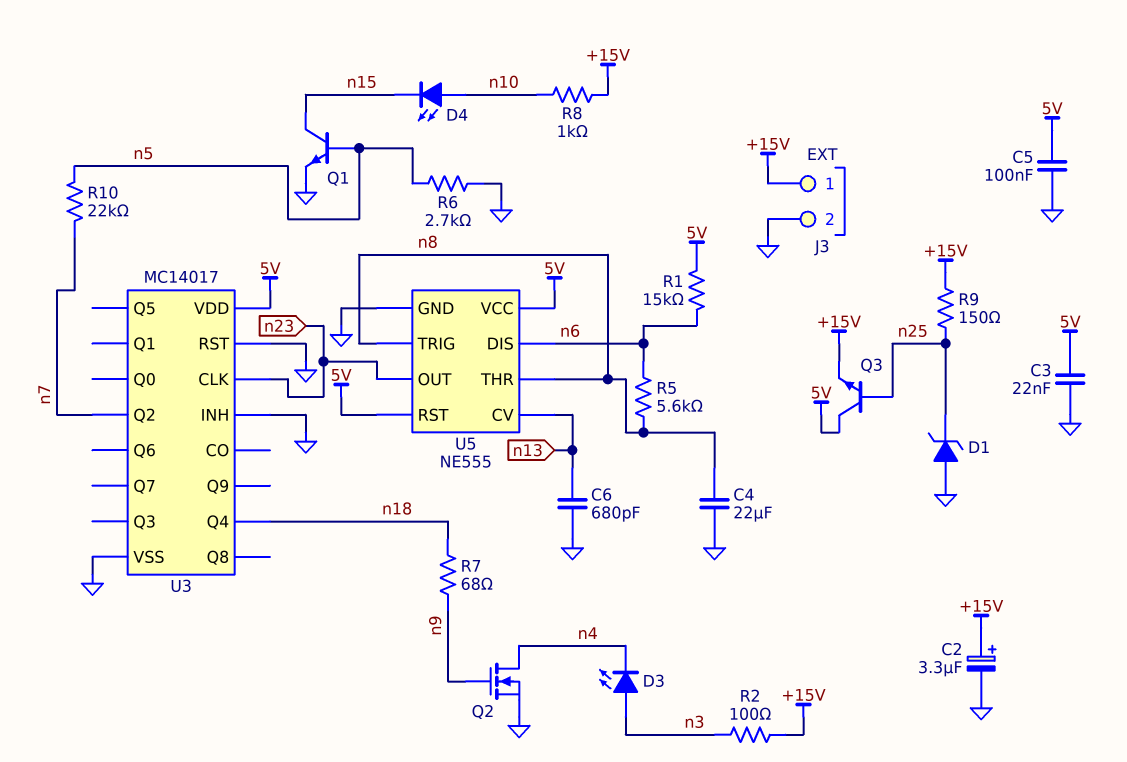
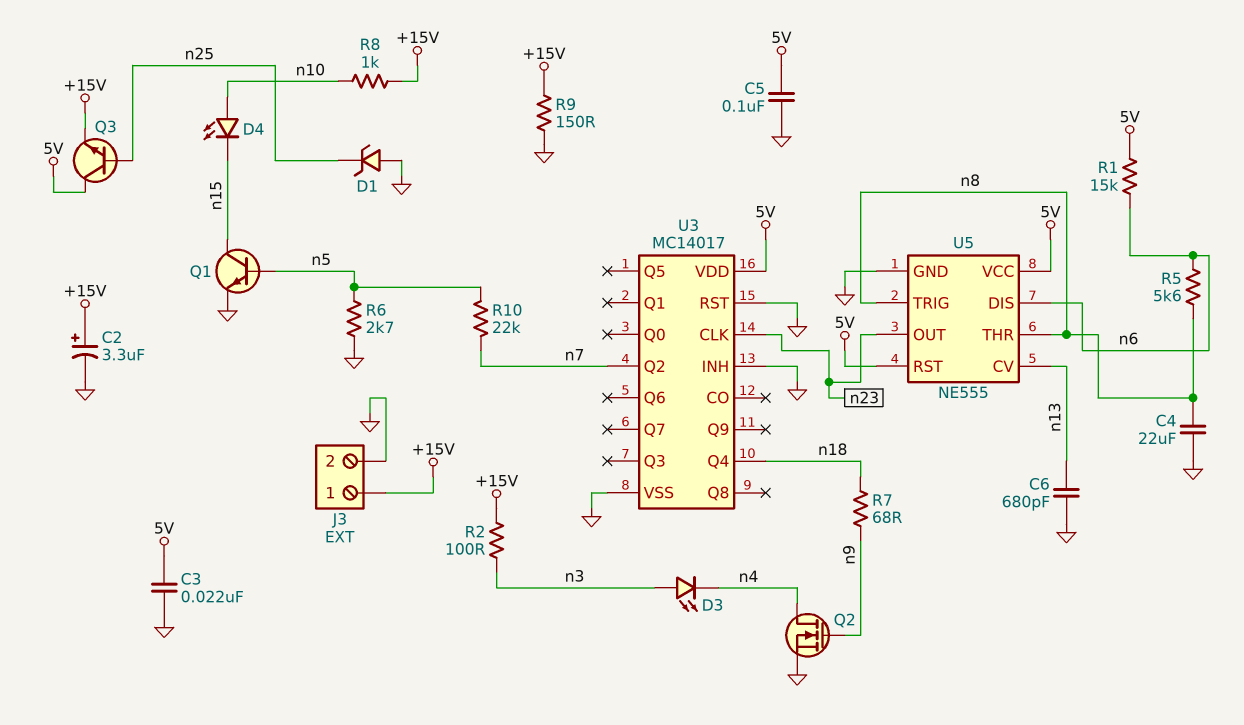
R9: 150 (+15V, n25) -> 150 (+15V, GND)

